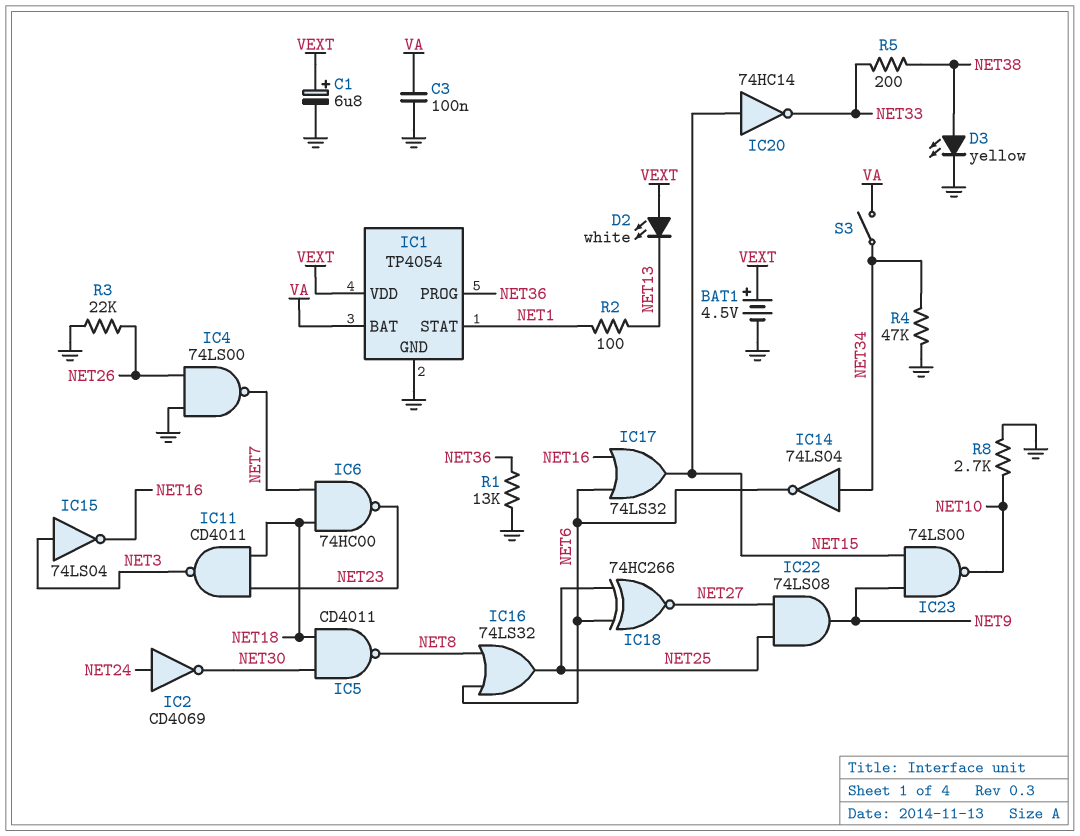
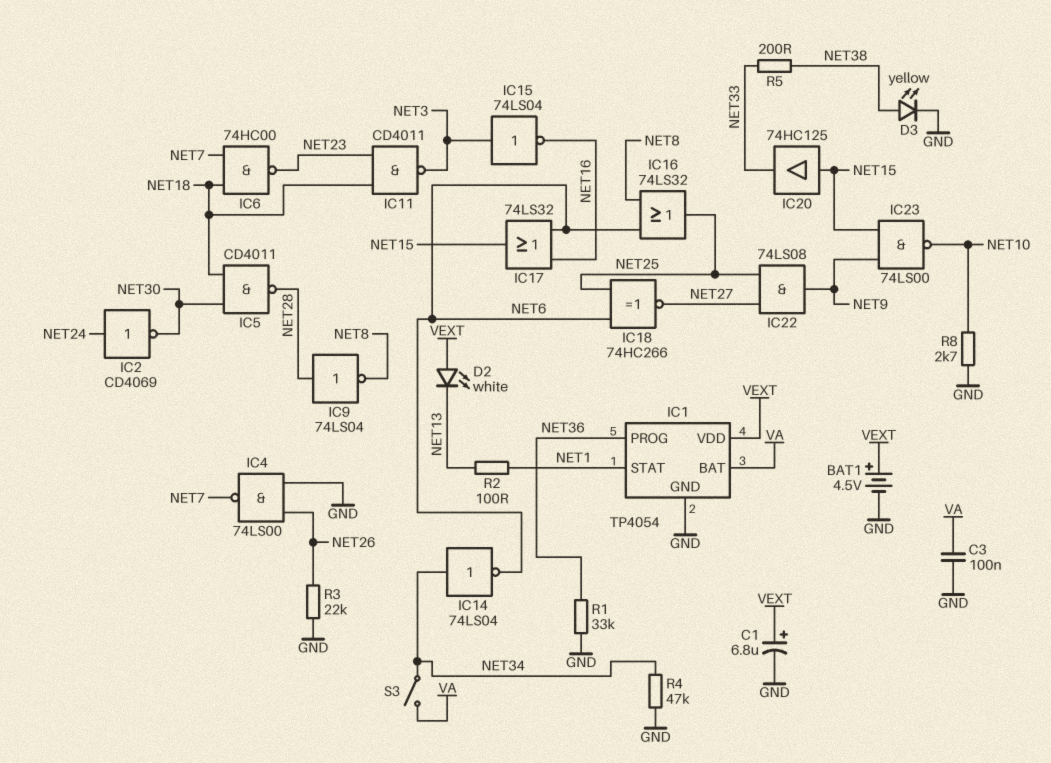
IC5: NAND CD4011 (in NET18, in NET30, out NET8) -> NAND CD4011 (in NET18, in NET30, out NET28)
IC9: none -> NOT 74LS04 (in NET28, out NET8)
IC20: NOT 74HC14 (in NET15, out NET33) -> buffer 74HC125 (in NET15, out NET33)
R1: 13k (GND, NET36) -> 33k (GND, NET36)

